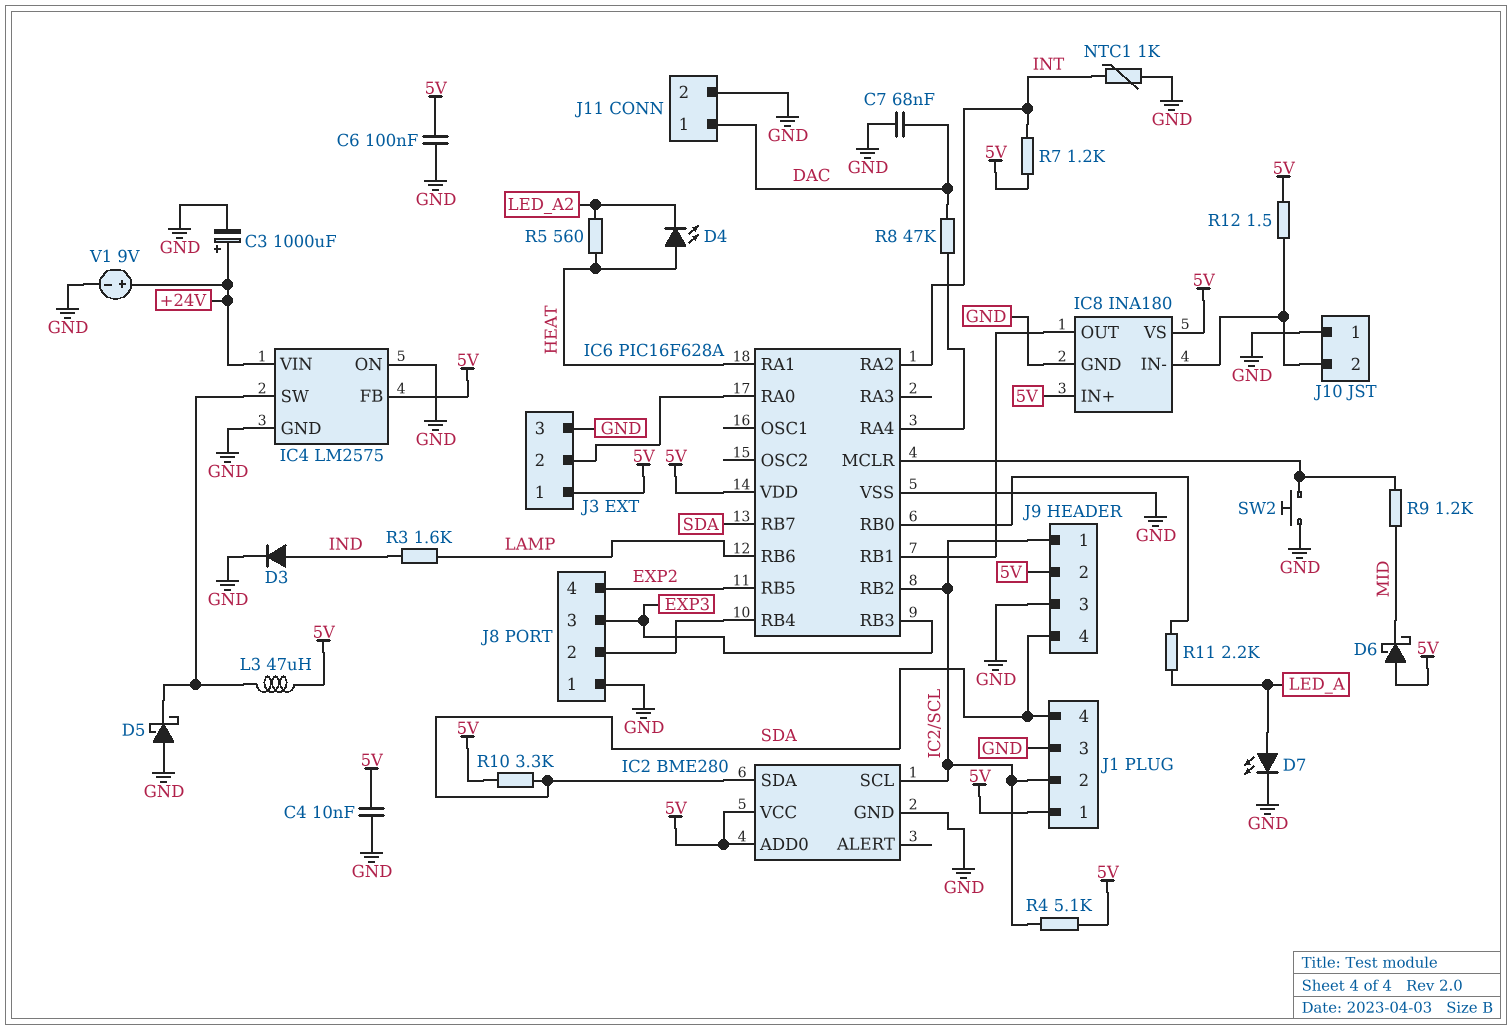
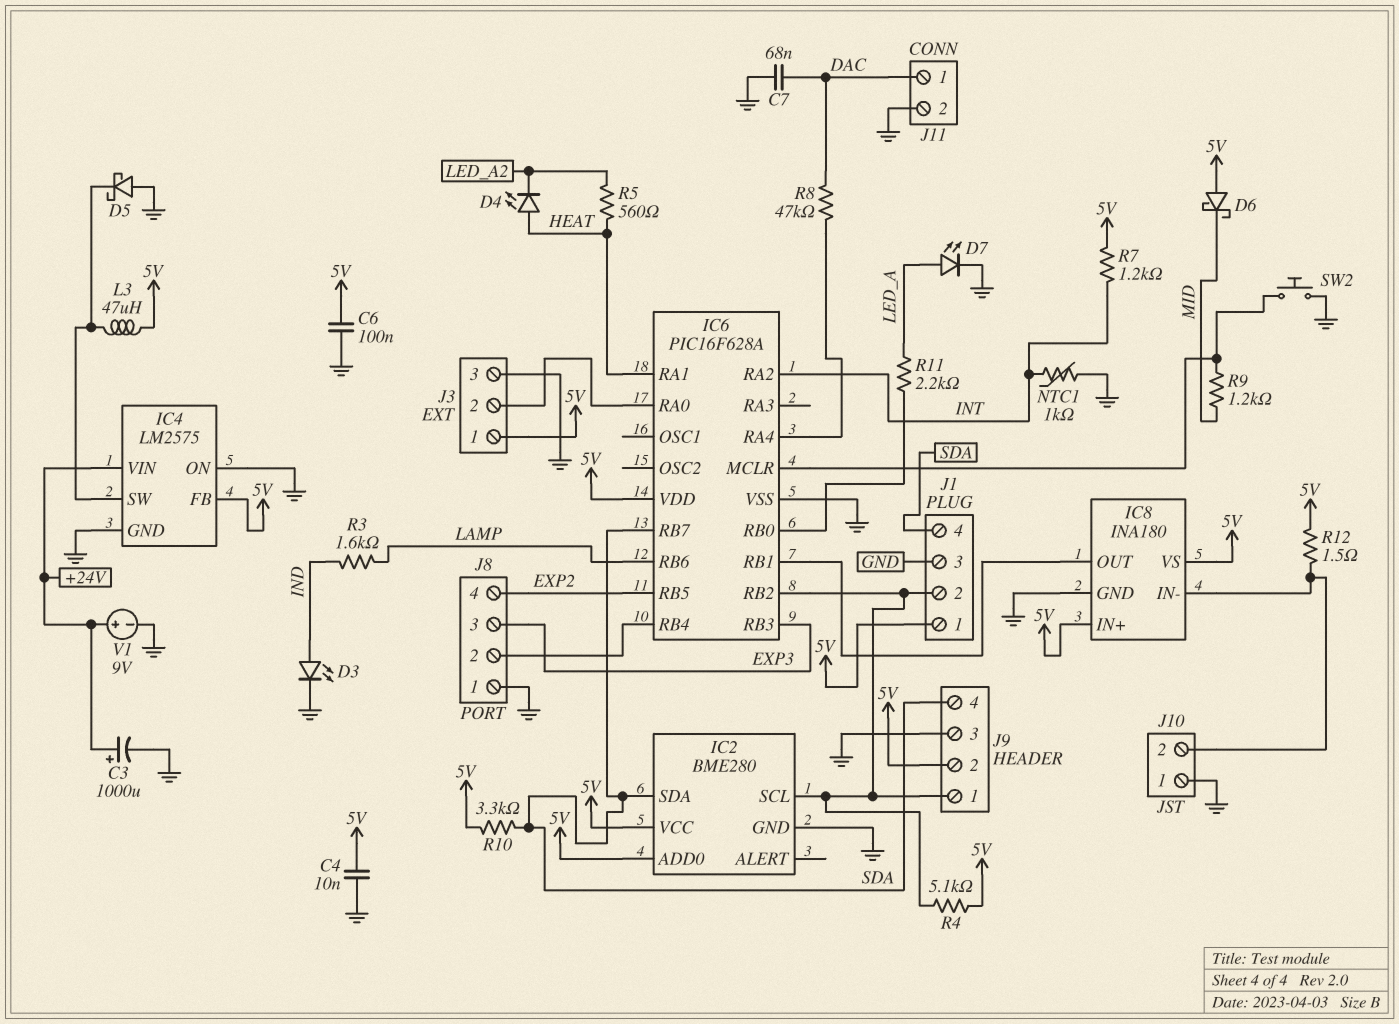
D3: diode (A IND, K GND) -> LED (A IND, K GND)

